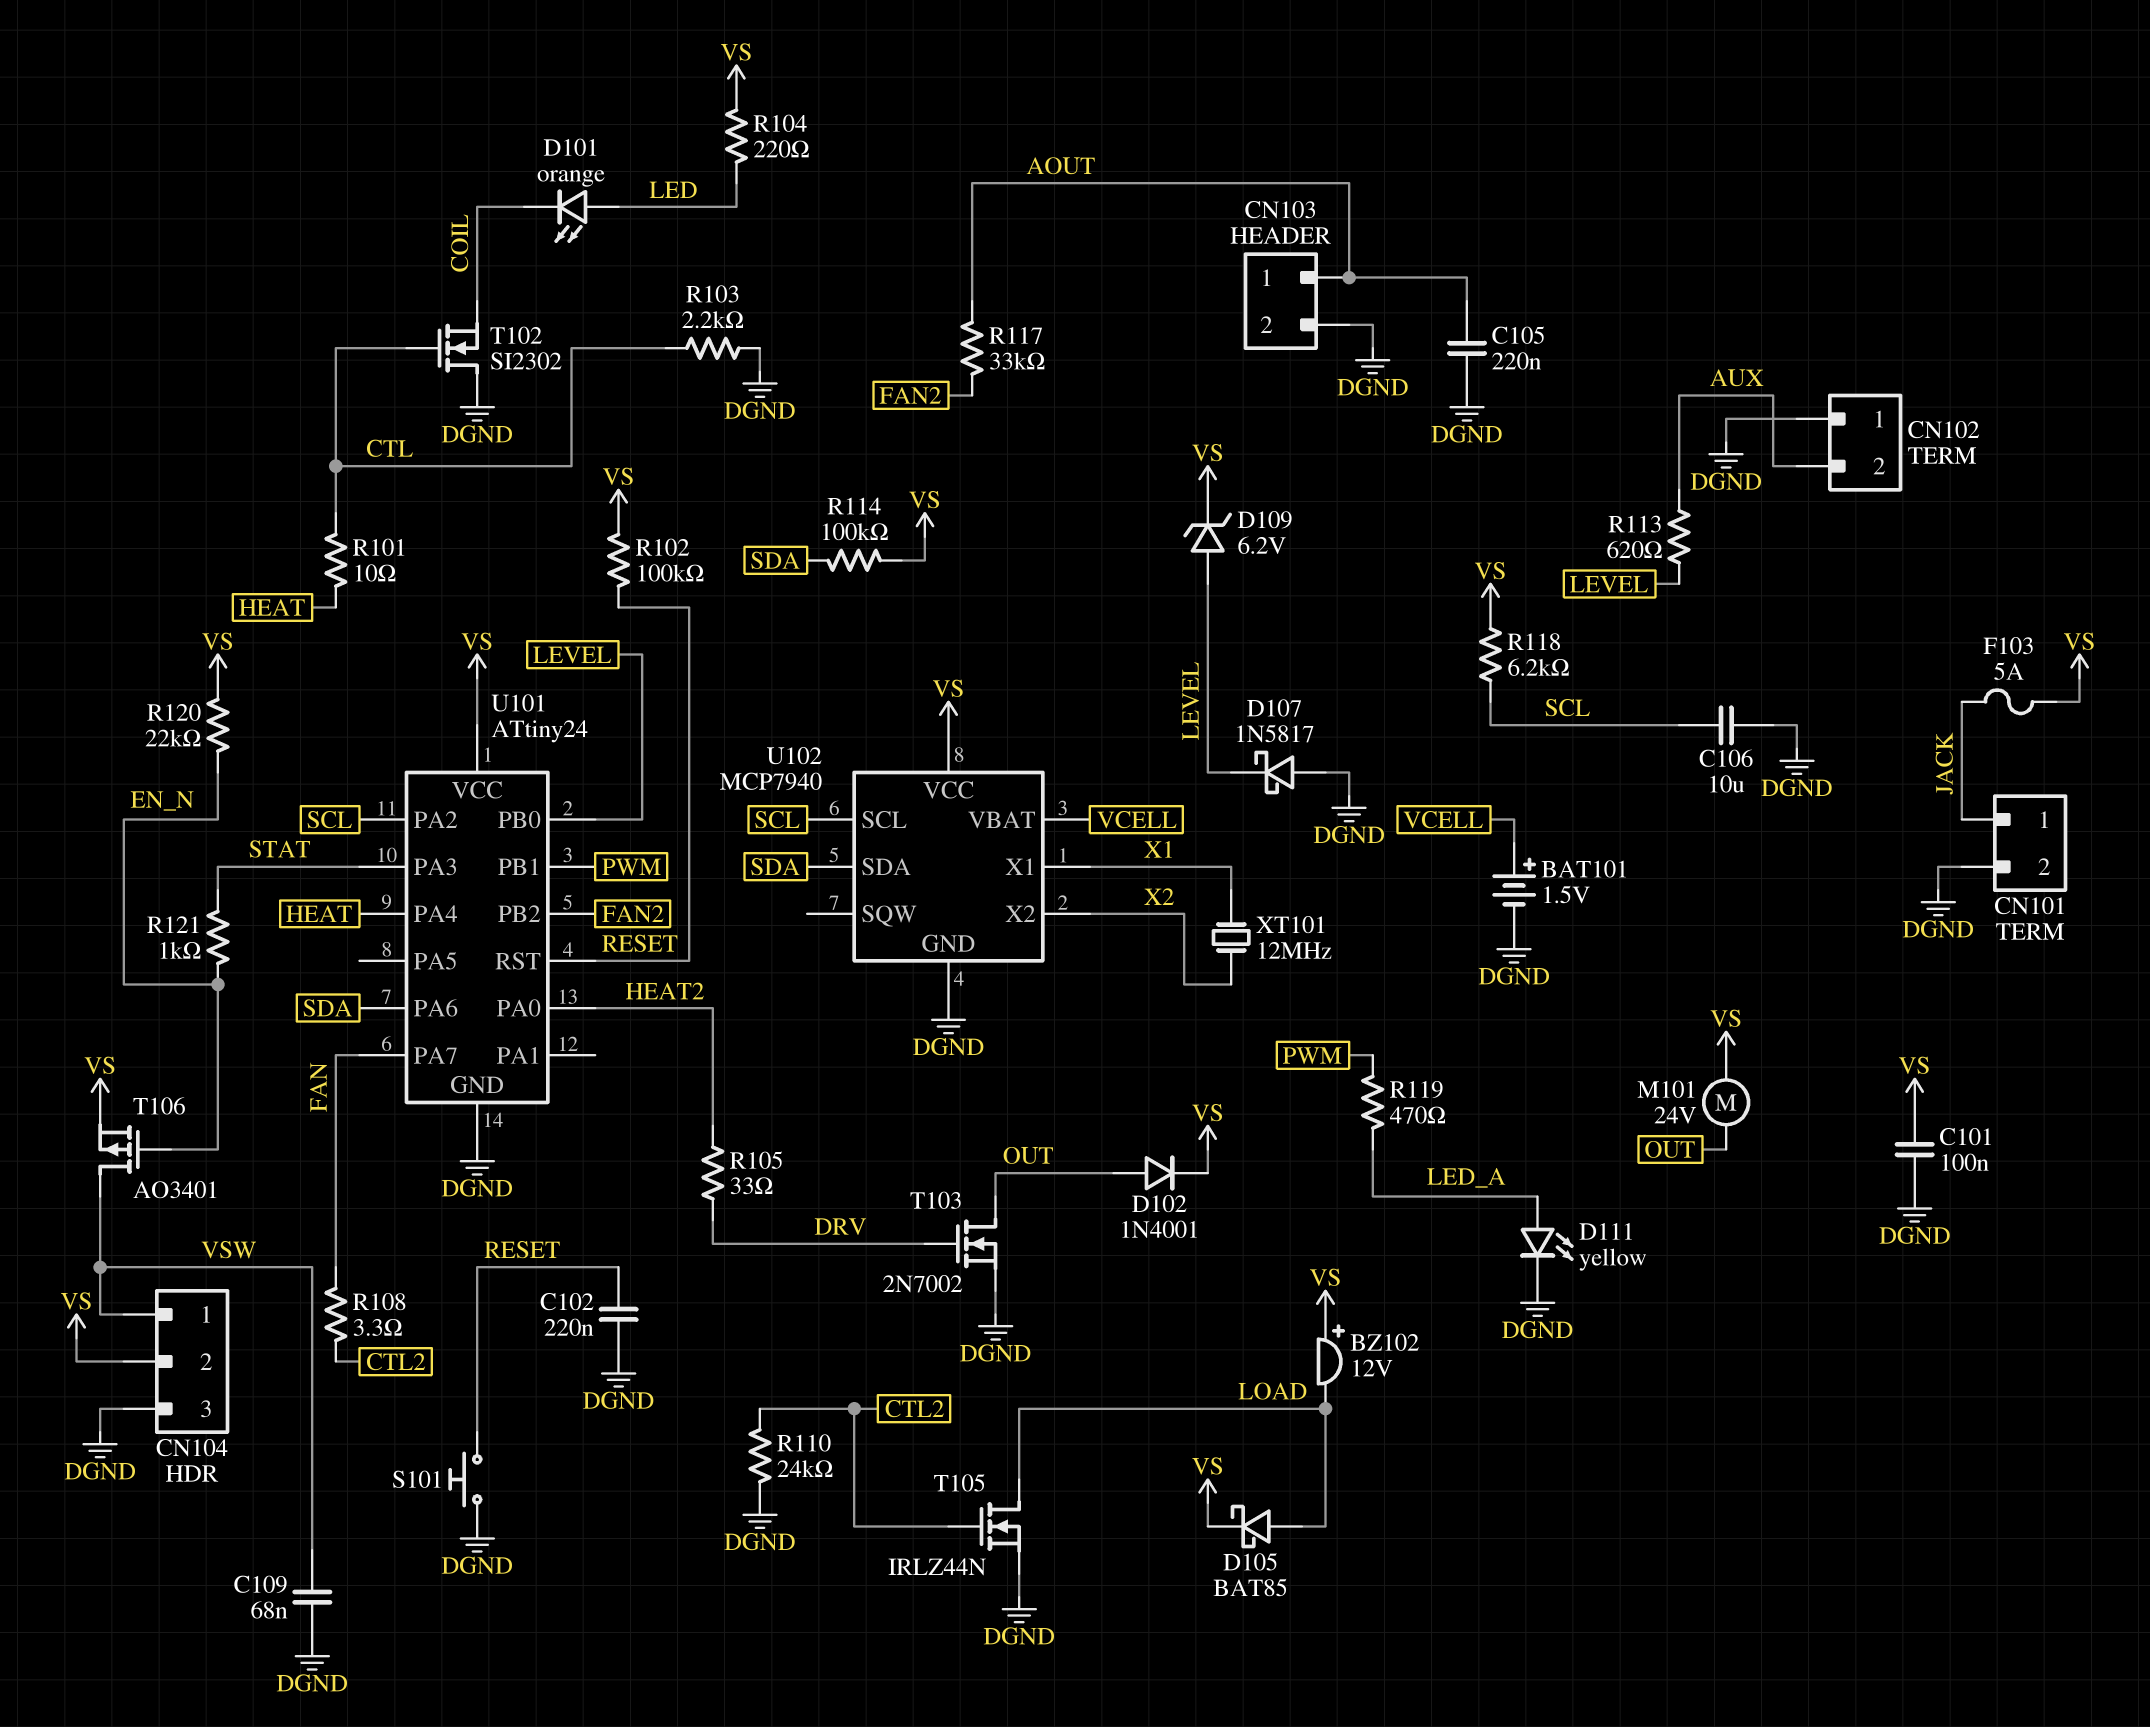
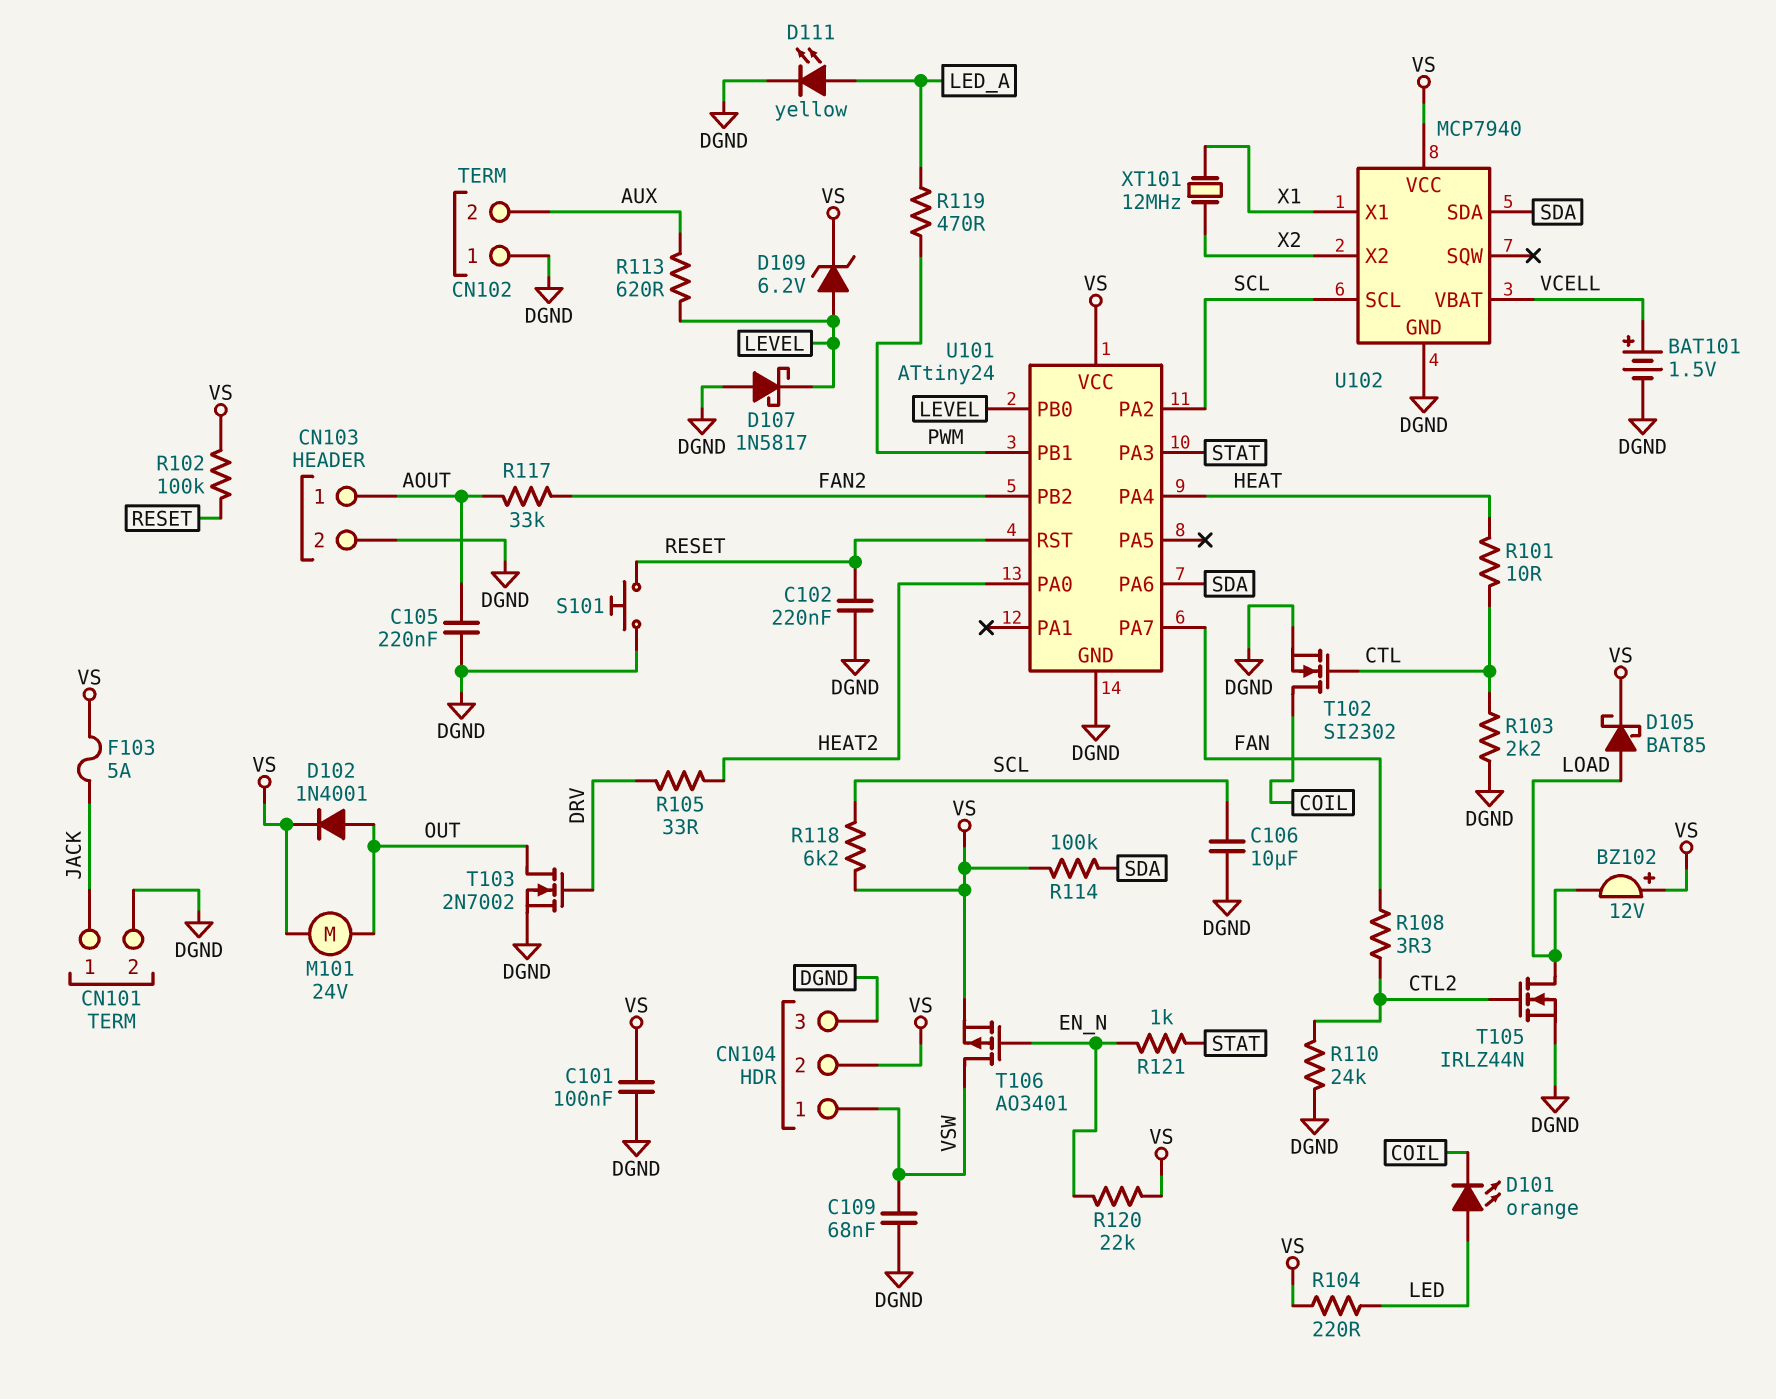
T102: NMOS SI2302 (G CTL, D DGND, S COIL) -> NMOS SI2302 (G CTL, D COIL, S DGND)

